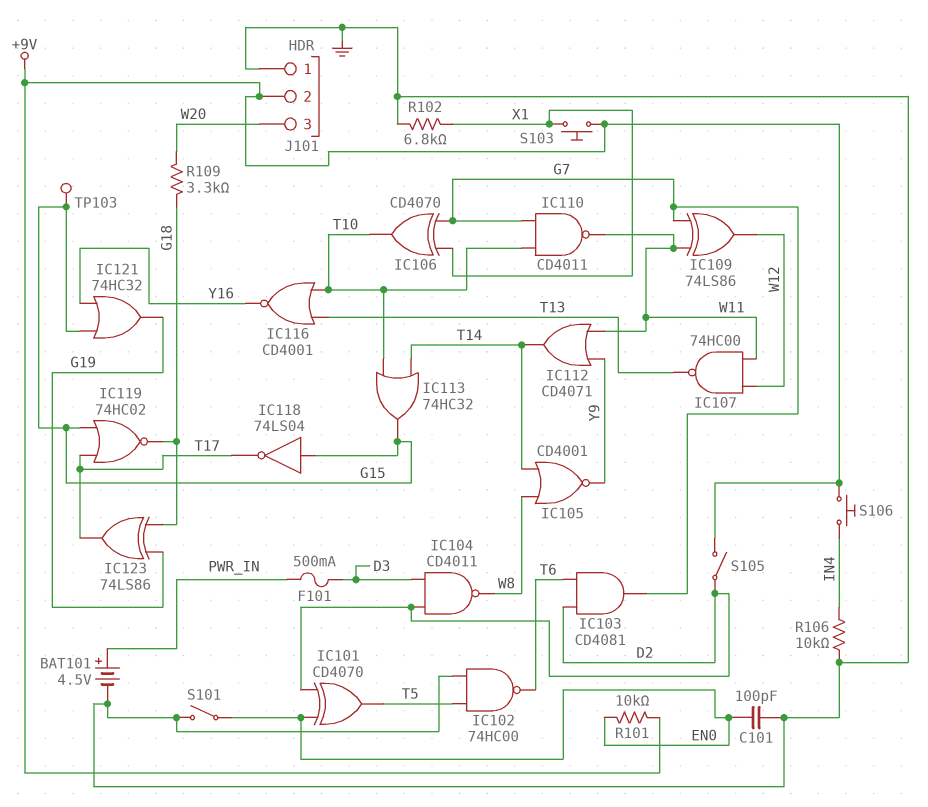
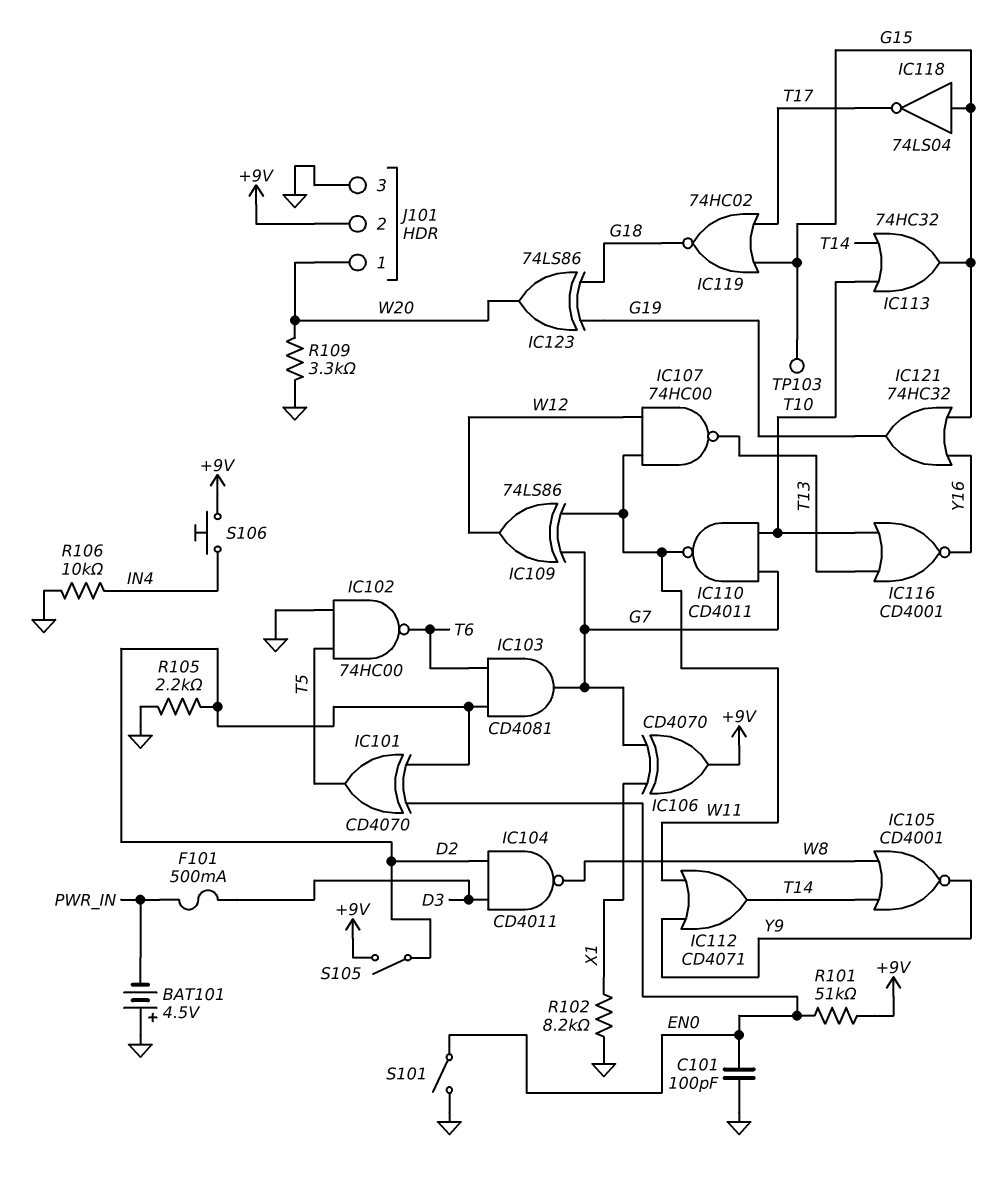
BAT101: 4.5V (plus PWR_IN, minus GND) -> 4.5V (plus GND, minus PWR_IN)
IC106: XOR CD4070 (in G7, in X1, out T10) -> XOR CD4070 (in G7, in X1, out +9V)
IC123: XOR 74LS86 (in G18, in G19, out T17) -> XOR 74LS86 (in G18, in G19, out W20)
J101 pin 1: GND -> W20
J101 pin 3: W20 -> GND
R101: 10k (+9V, EN0) -> 51k (+9V, EN0)
R102: 6.8k (GND, X1) -> 8.2k (GND, X1)
R105: none -> 2.2k (D2, GND)
R109: 3.3k (G18, W20) -> 3.3k (GND, W20)
S103: button (+9V, X1) -> none

